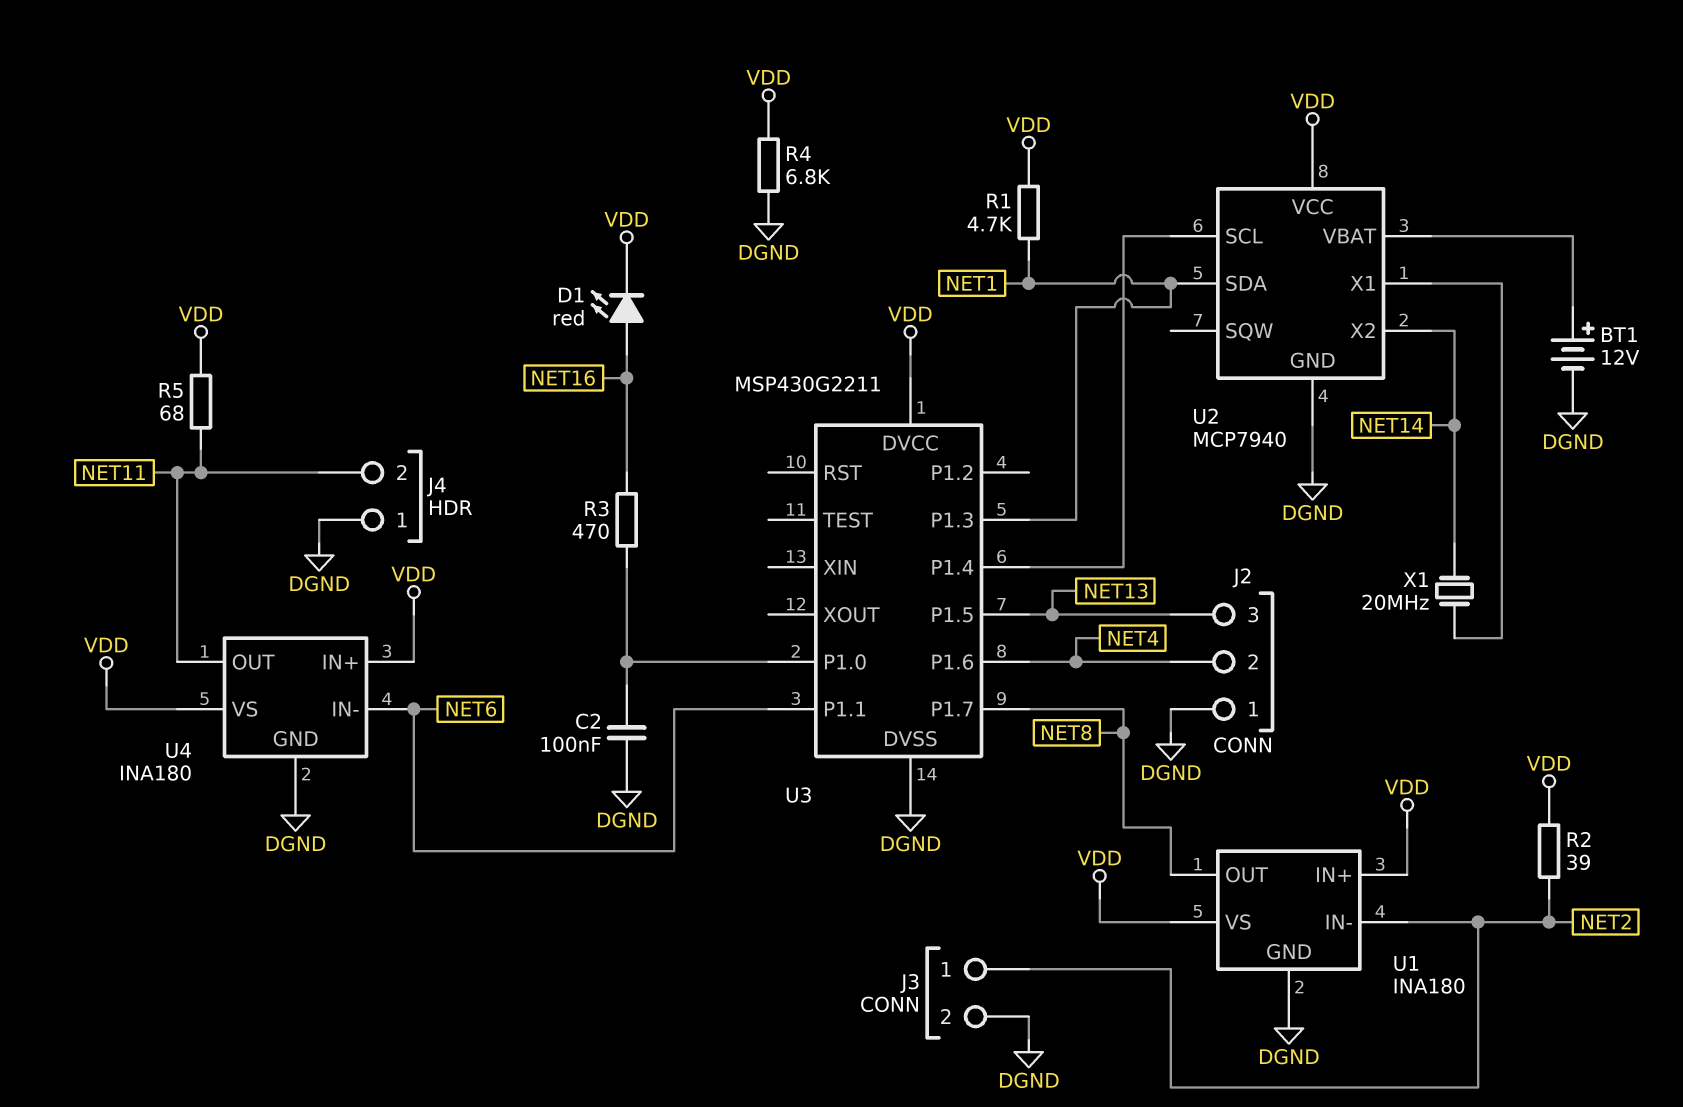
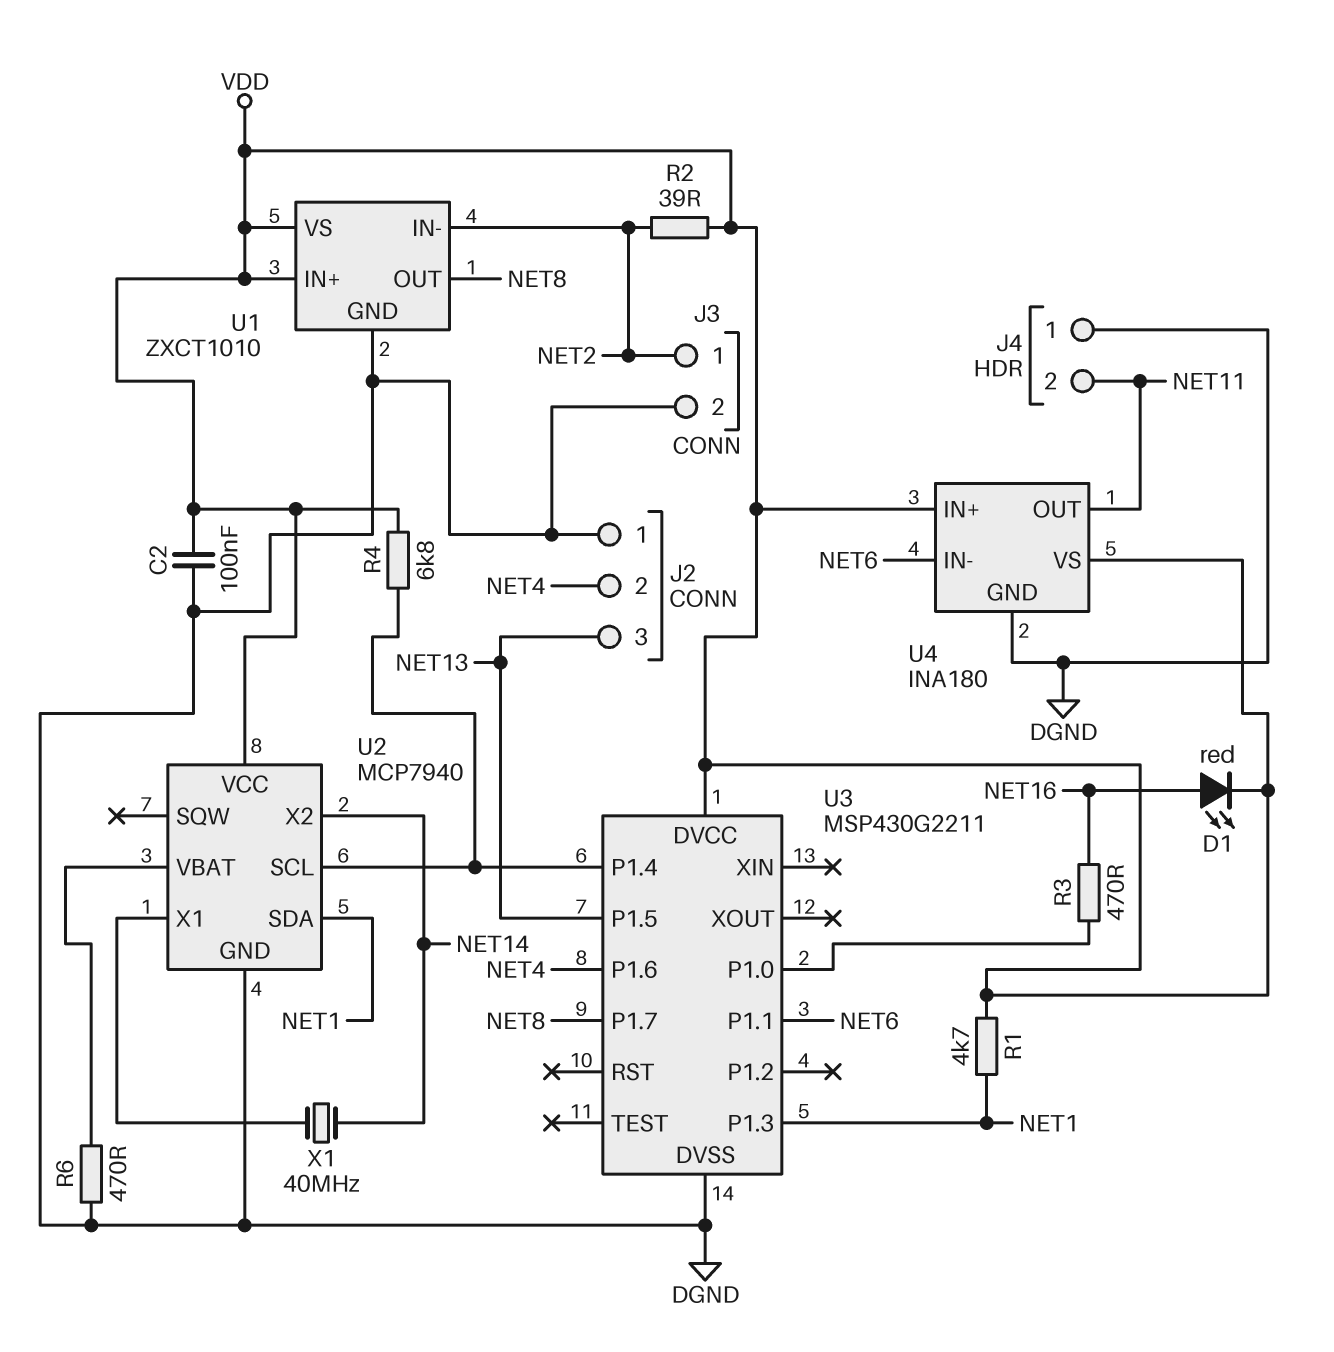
BT1: 12V (plus U2/VBAT, minus DGND) -> none
C2: 100nF (DGND, U3/P1.0) -> 100nF (DGND, VDD)
R4: 6.8k (DGND, VDD) -> 6.8k (U2/SCL, VDD)
R5: 68 (NET11, VDD) -> none
R6: none -> 470 (DGND, U2/VBAT)
U1: INA180 -> ZXCT1010
X1: 20MHz (NET14, U2/X1) -> 40MHz (NET14, U2/X1)

